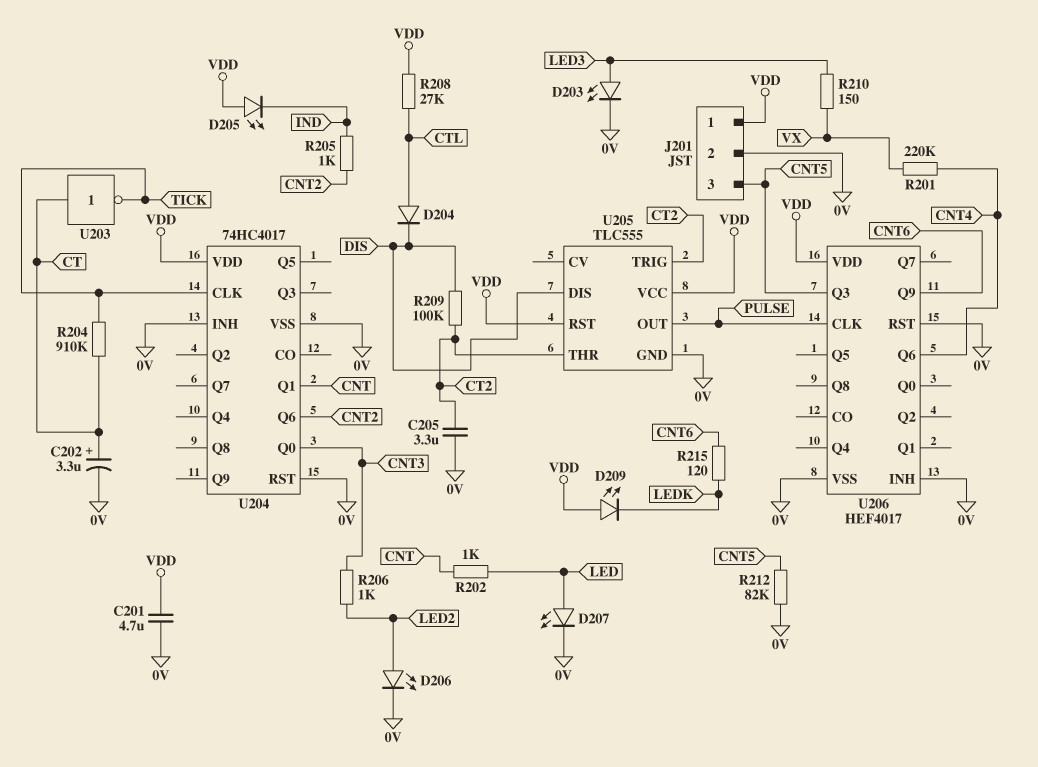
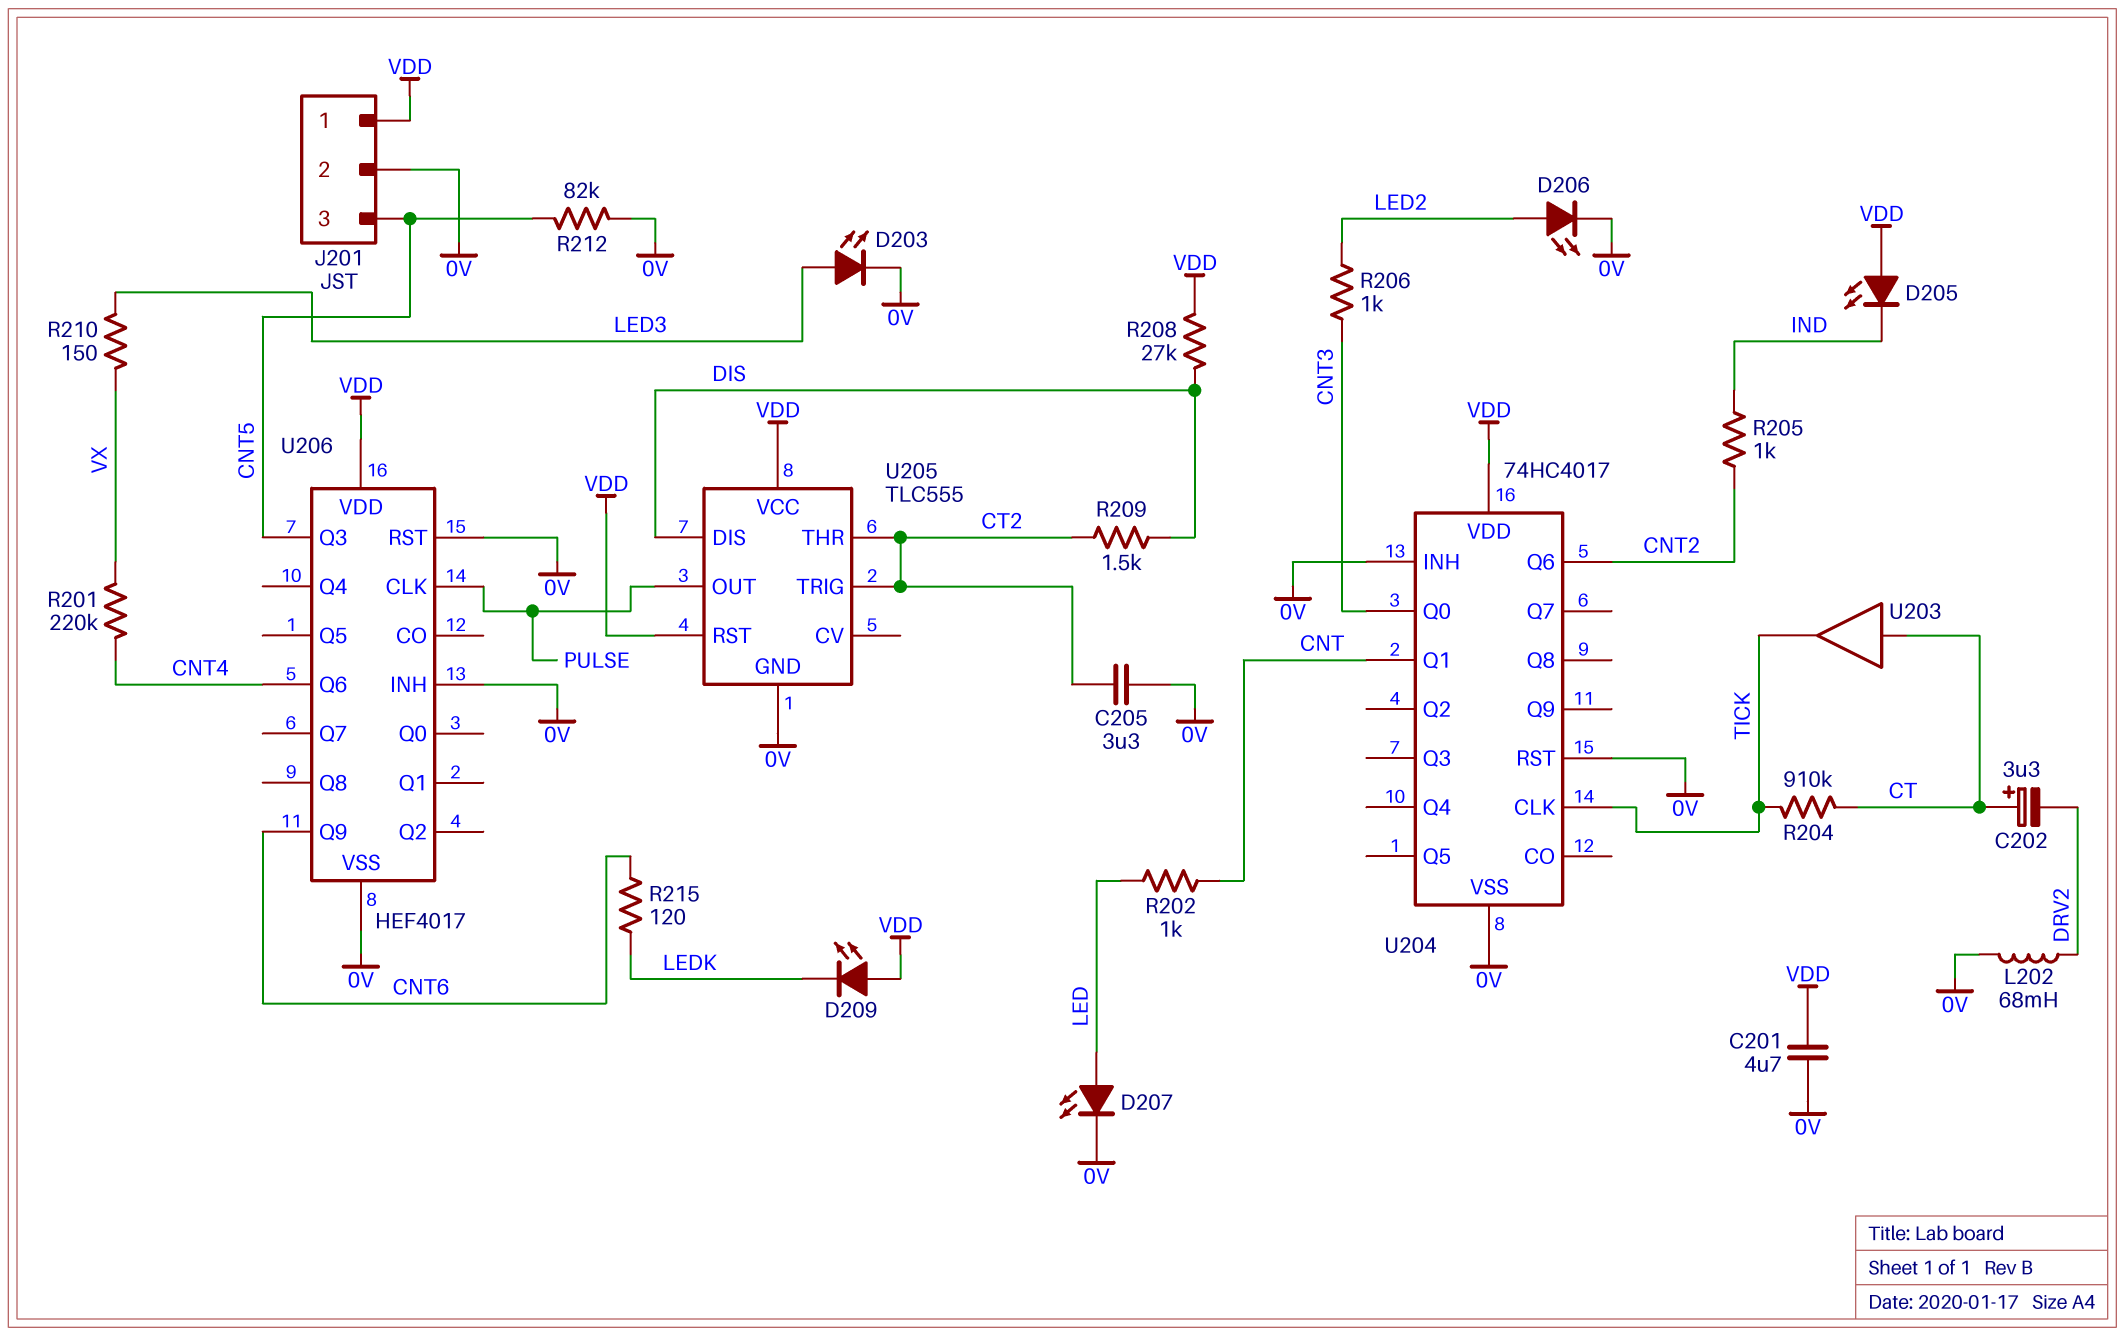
C202: 3.3uF (plus CT, minus 0V) -> 3.3uF (plus CT, minus DRV2)
D204: diode (A CTL, K DIS) -> none
L202: none -> 68mH (0V, DRV2)
R208: 27k (CTL, VDD) -> 27k (DIS, VDD)
R209: 100k (CT2, DIS) -> 1.5k (CT2, DIS)
U203: NOT (in CT, out TICK) -> buffer (in CT, out TICK)

